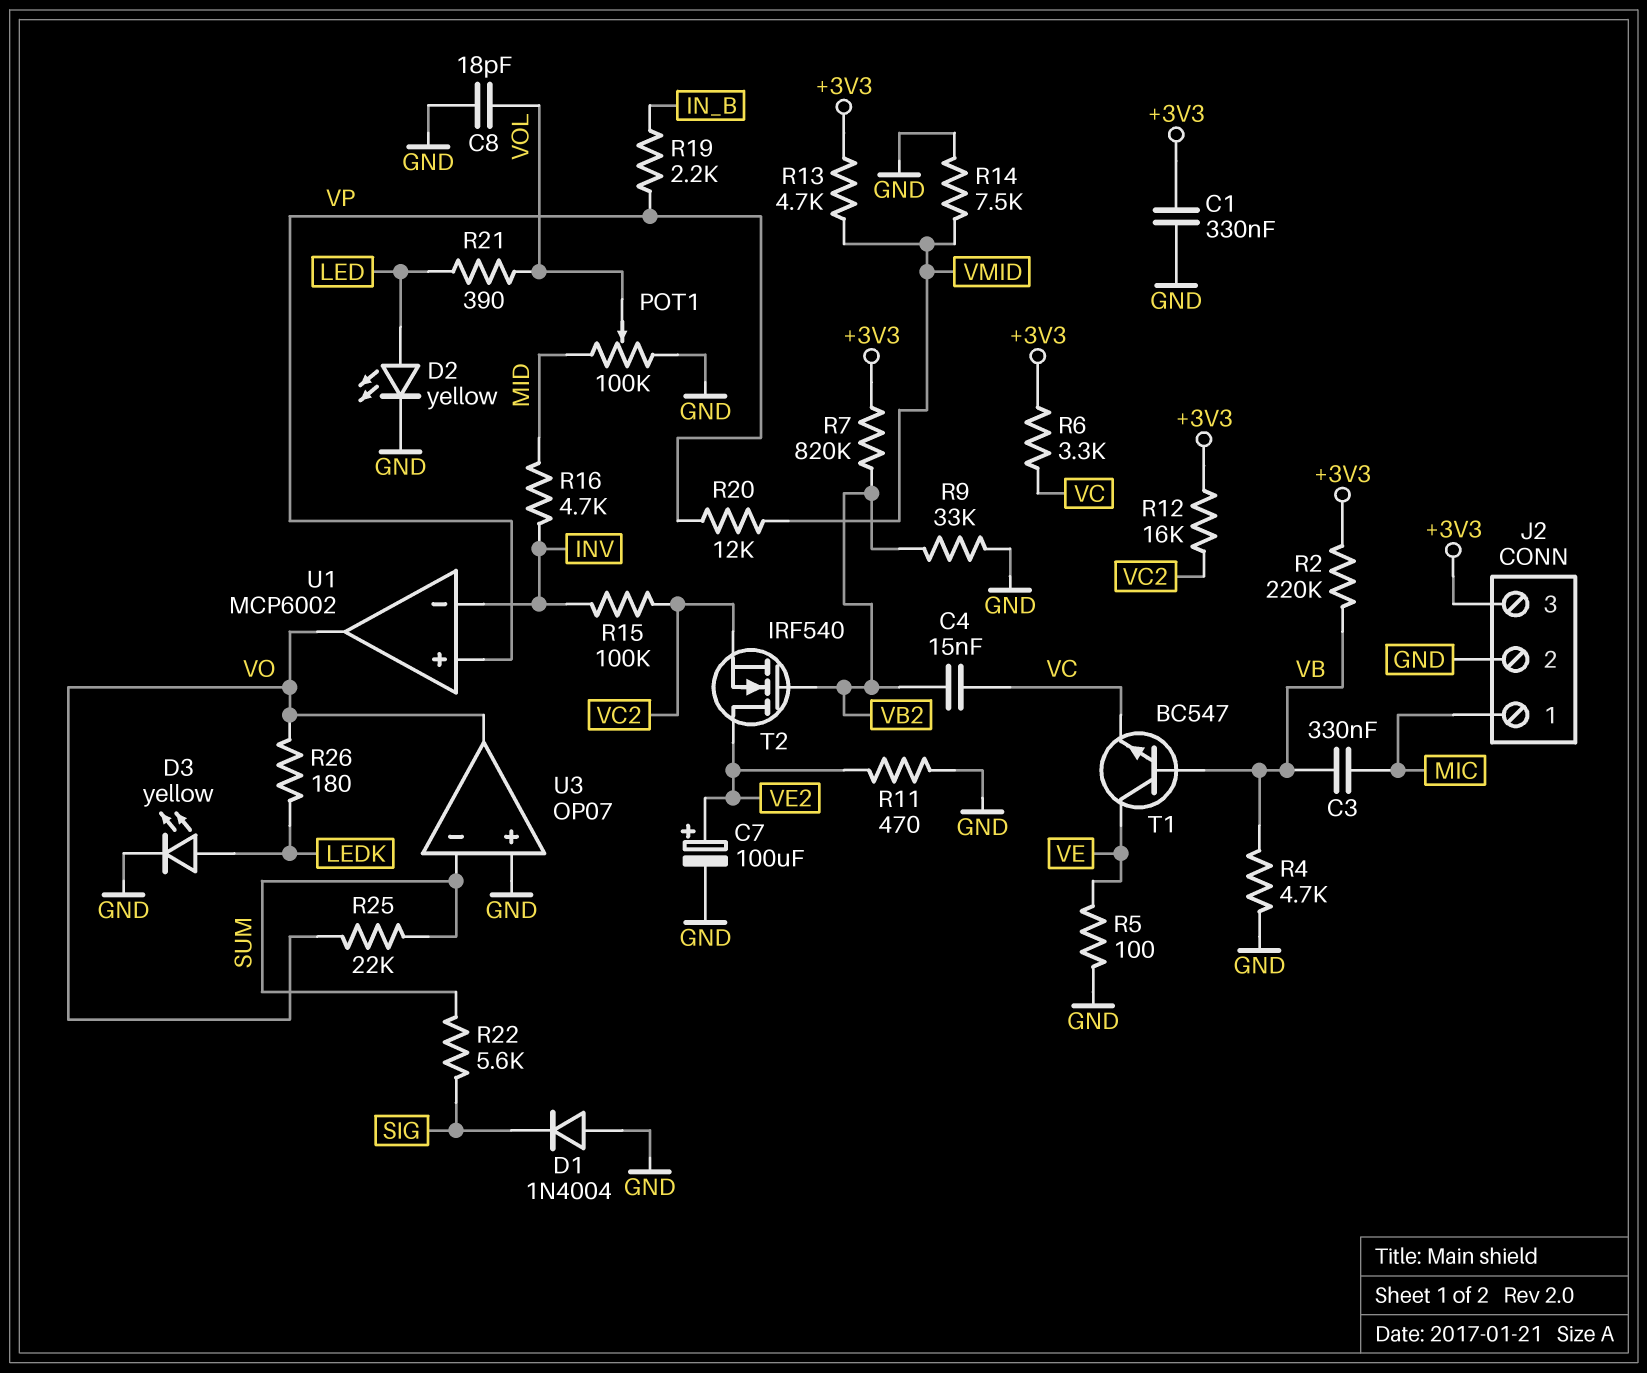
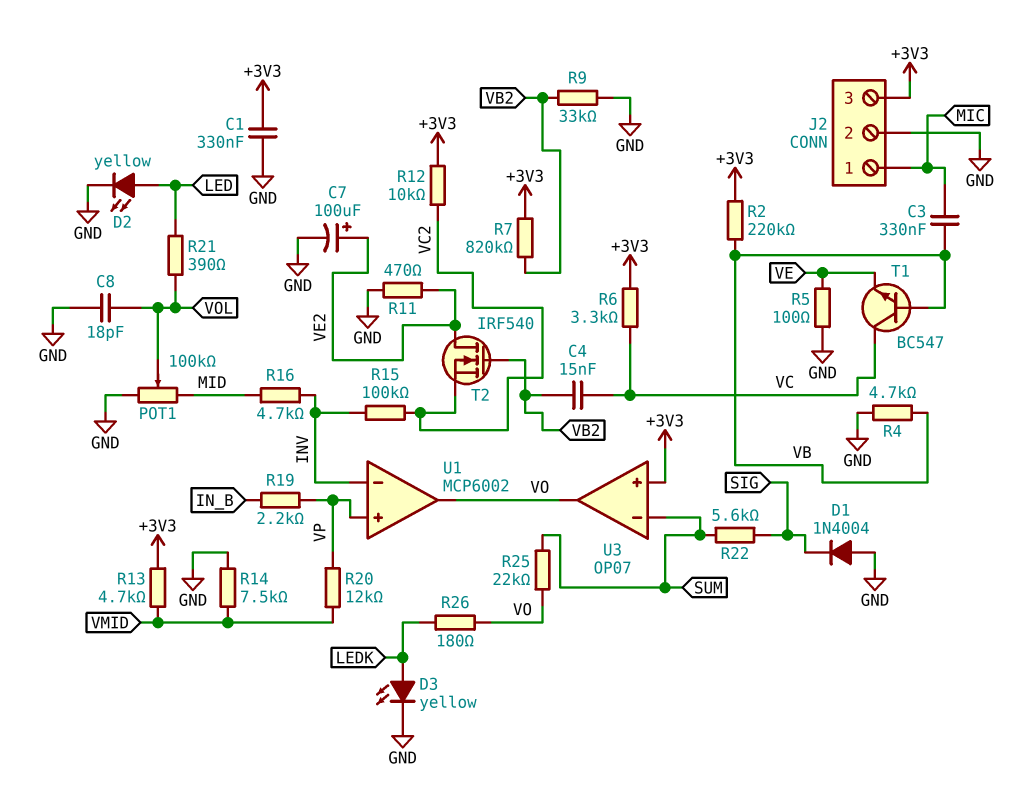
R12: 16k (+3V3, VC2) -> 10k (+3V3, VC2)
T1: NPN BC547 (B VB, C VE, E VC) -> NPN BC547 (B VB, C VC, E VE)
U3 pin in+: GND -> +3V3

